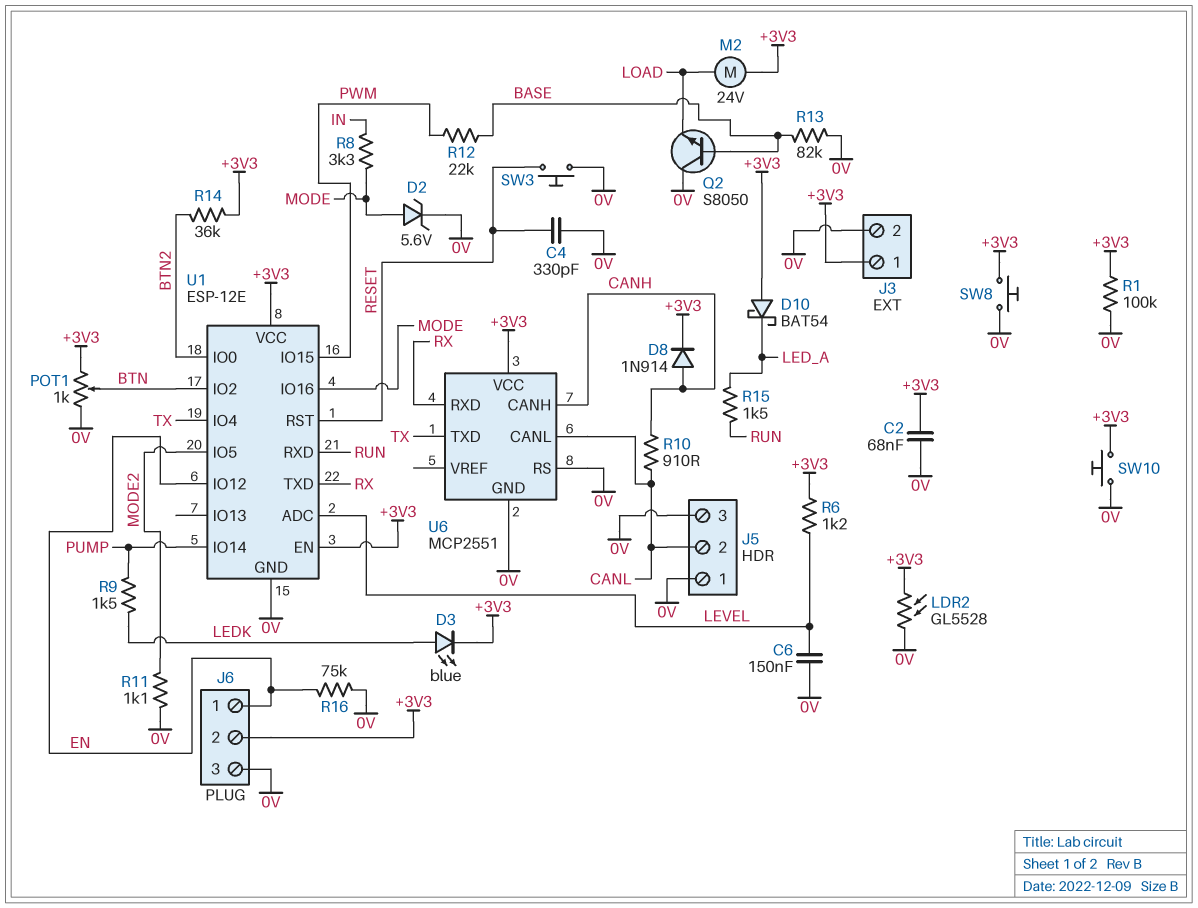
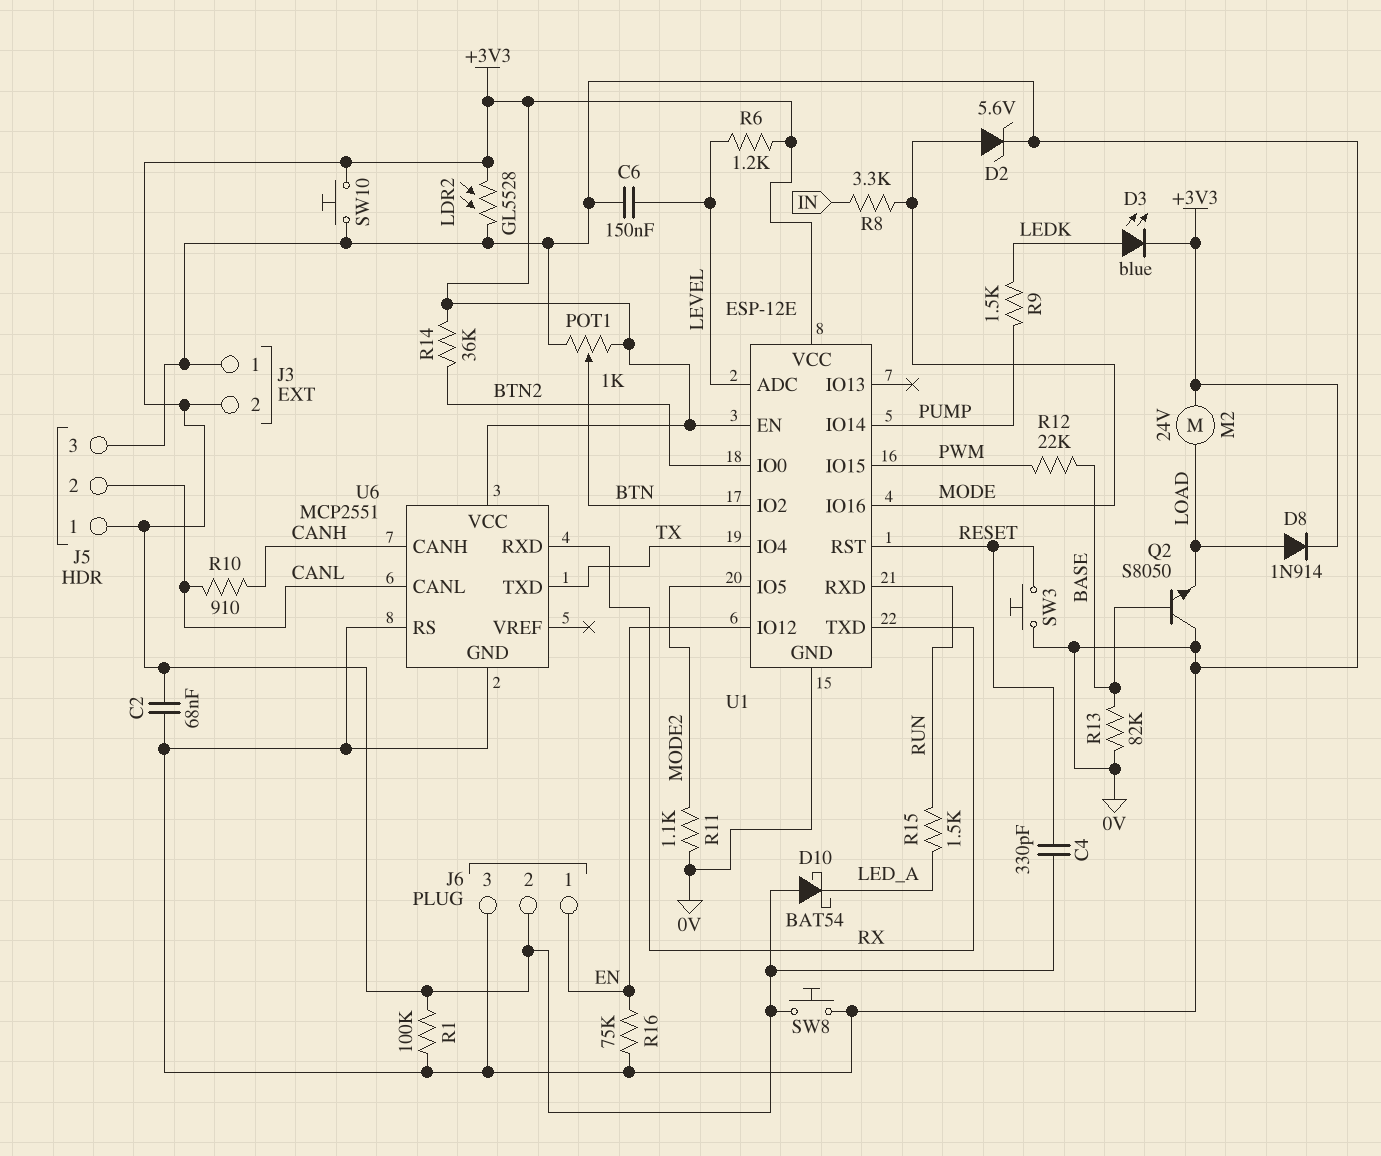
C4: 330pF (0V, RESET) -> 330pF (+3V3, RESET)
D8: diode 1N914 (A CANH, K +3V3) -> diode 1N914 (A LOAD, K +3V3)
J3 pin 1: +3V3 -> 0V
J3 pin 2: 0V -> +3V3
J5 pin 1: 0V -> +3V3

